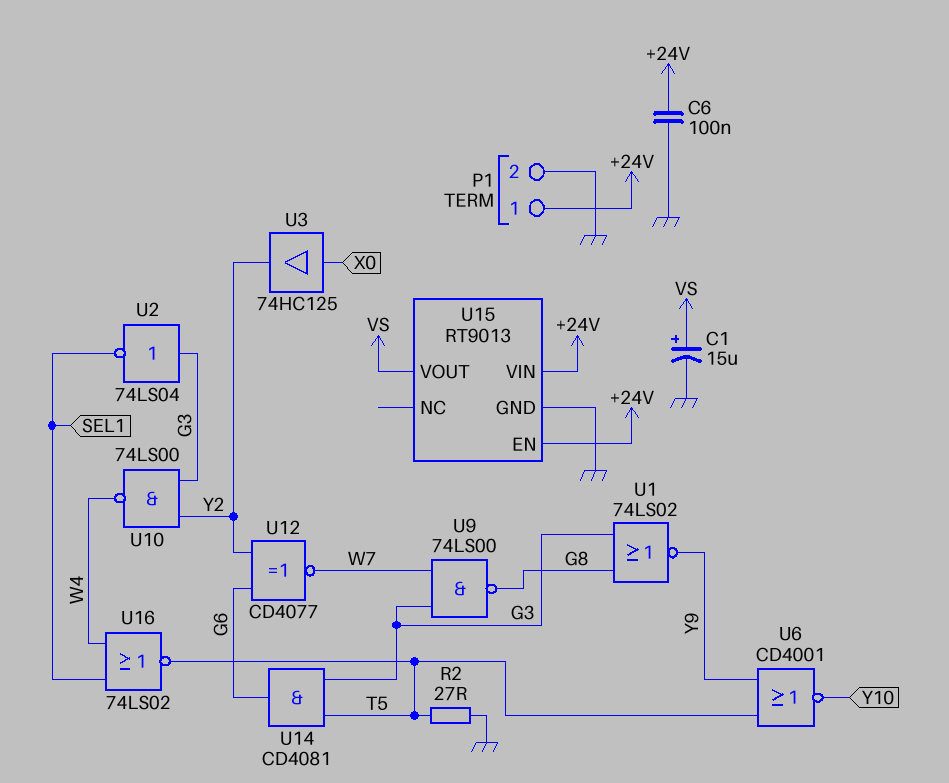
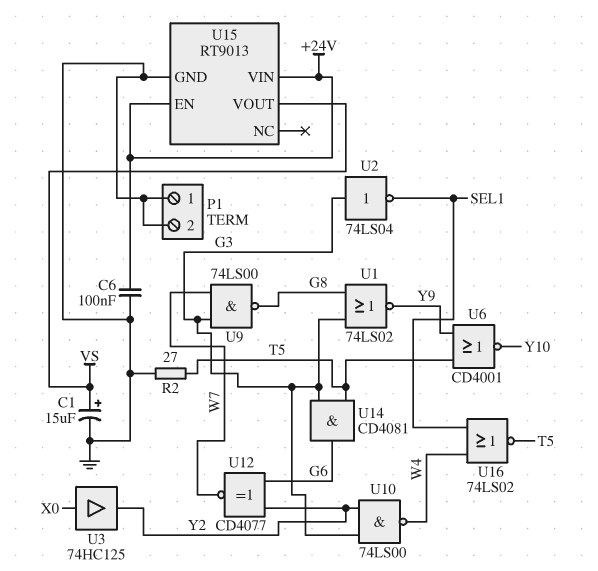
P1 pin 1: +24V -> GND

